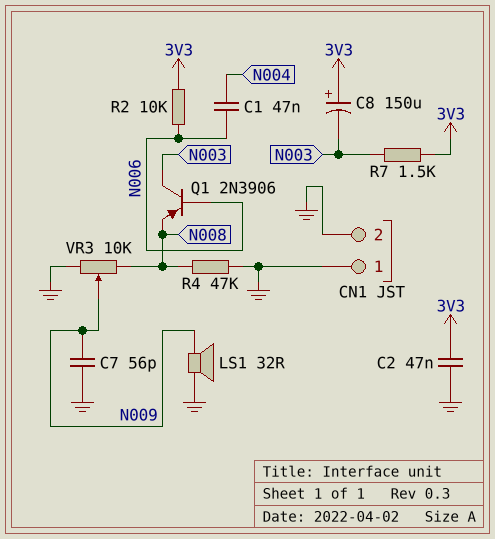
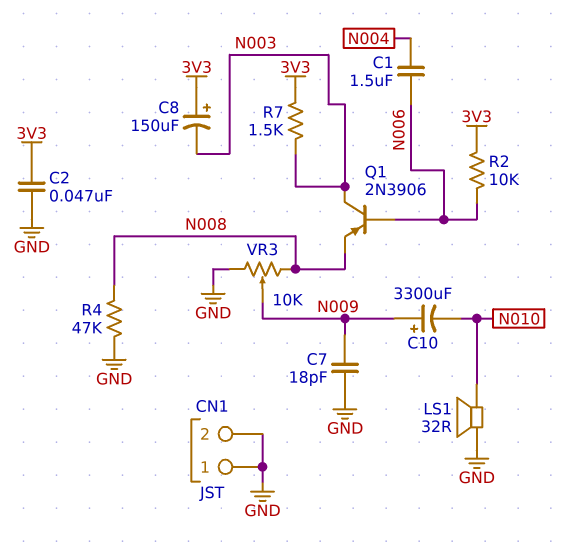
C1: 47nF (N004, N006) -> 1.5uF (N004, N006)
C7: 56pF (GND, N009) -> 18pF (GND, N009)
C10: none -> 3300uF (plus N009, minus N010)
LS1: speaker 32R (GND, N009) -> speaker 32R (GND, N010)

